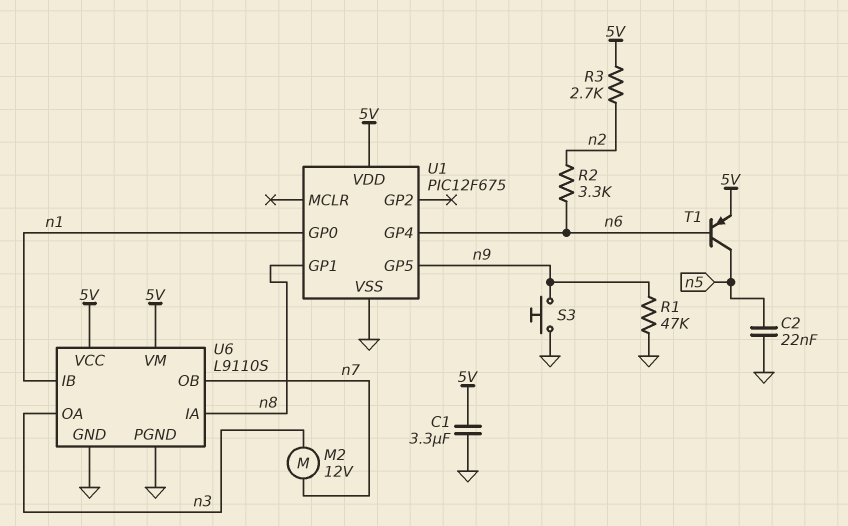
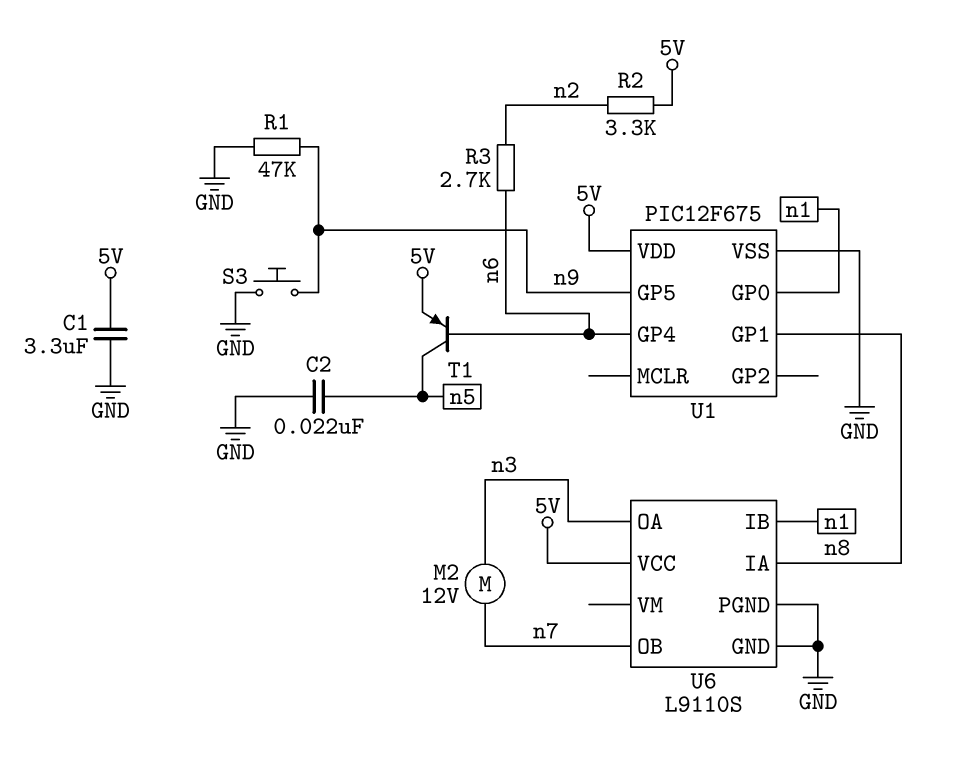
R2: 3.3k (n2, n6) -> 3.3k (5V, n2)
R3: 2.7k (5V, n2) -> 2.7k (n2, n6)
U6 pin VM: 5V -> none

